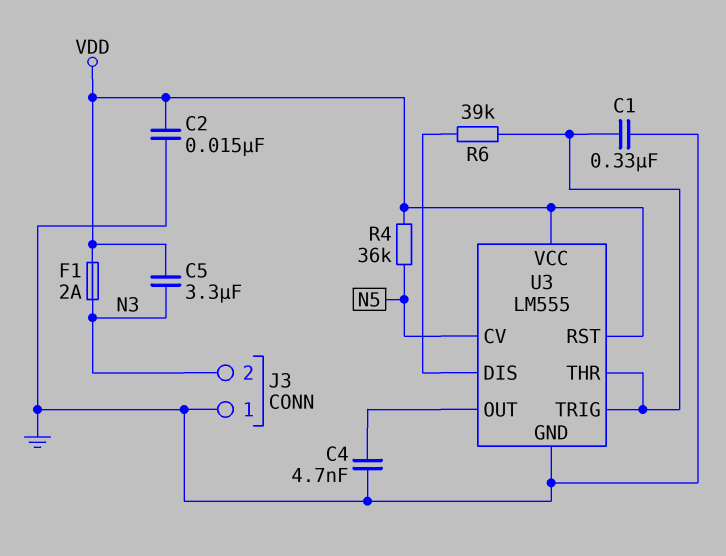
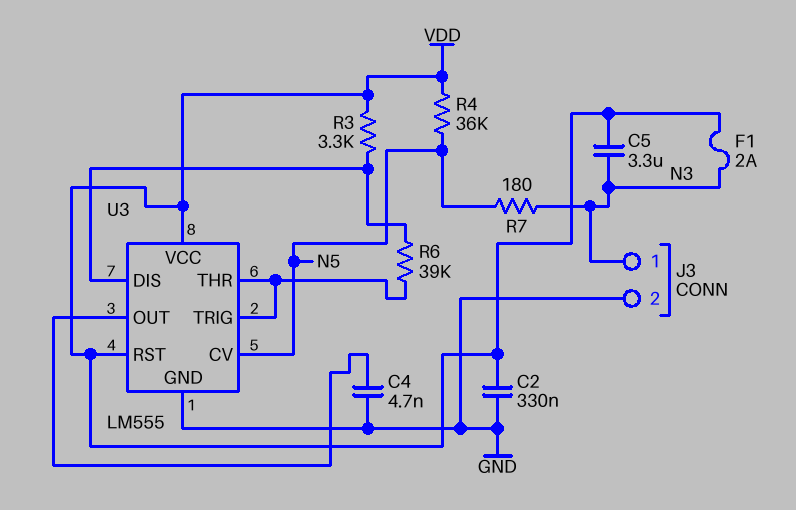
C1: 330nF (GND, U3/THR) -> none
C2: 15nF (GND, VDD) -> 330nF (GND, VDD)
J3 pin 1: GND -> N3
J3 pin 2: N3 -> GND
R3: none -> 3.3k (U3/DIS, VDD)
R7: none -> 180 (N3, N5)

